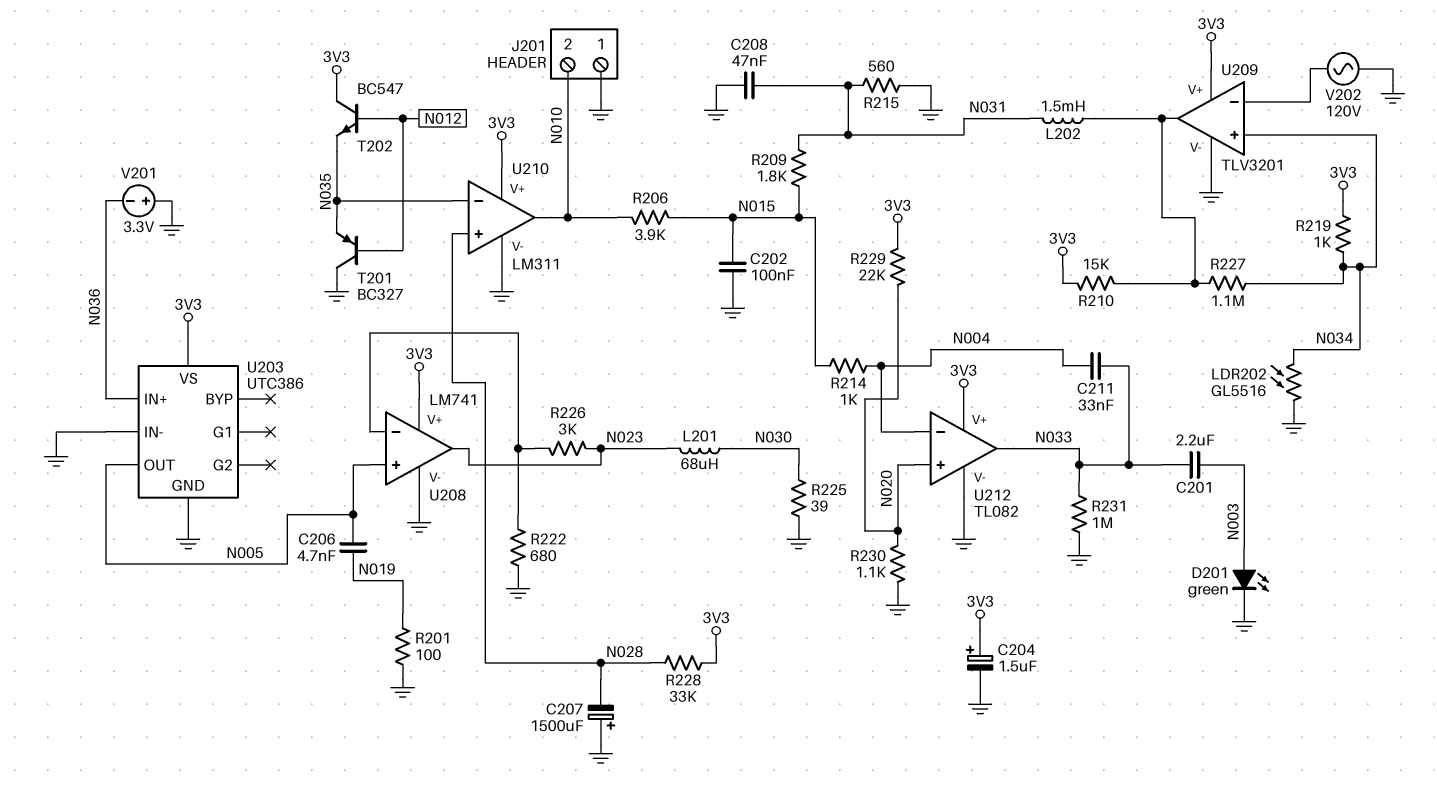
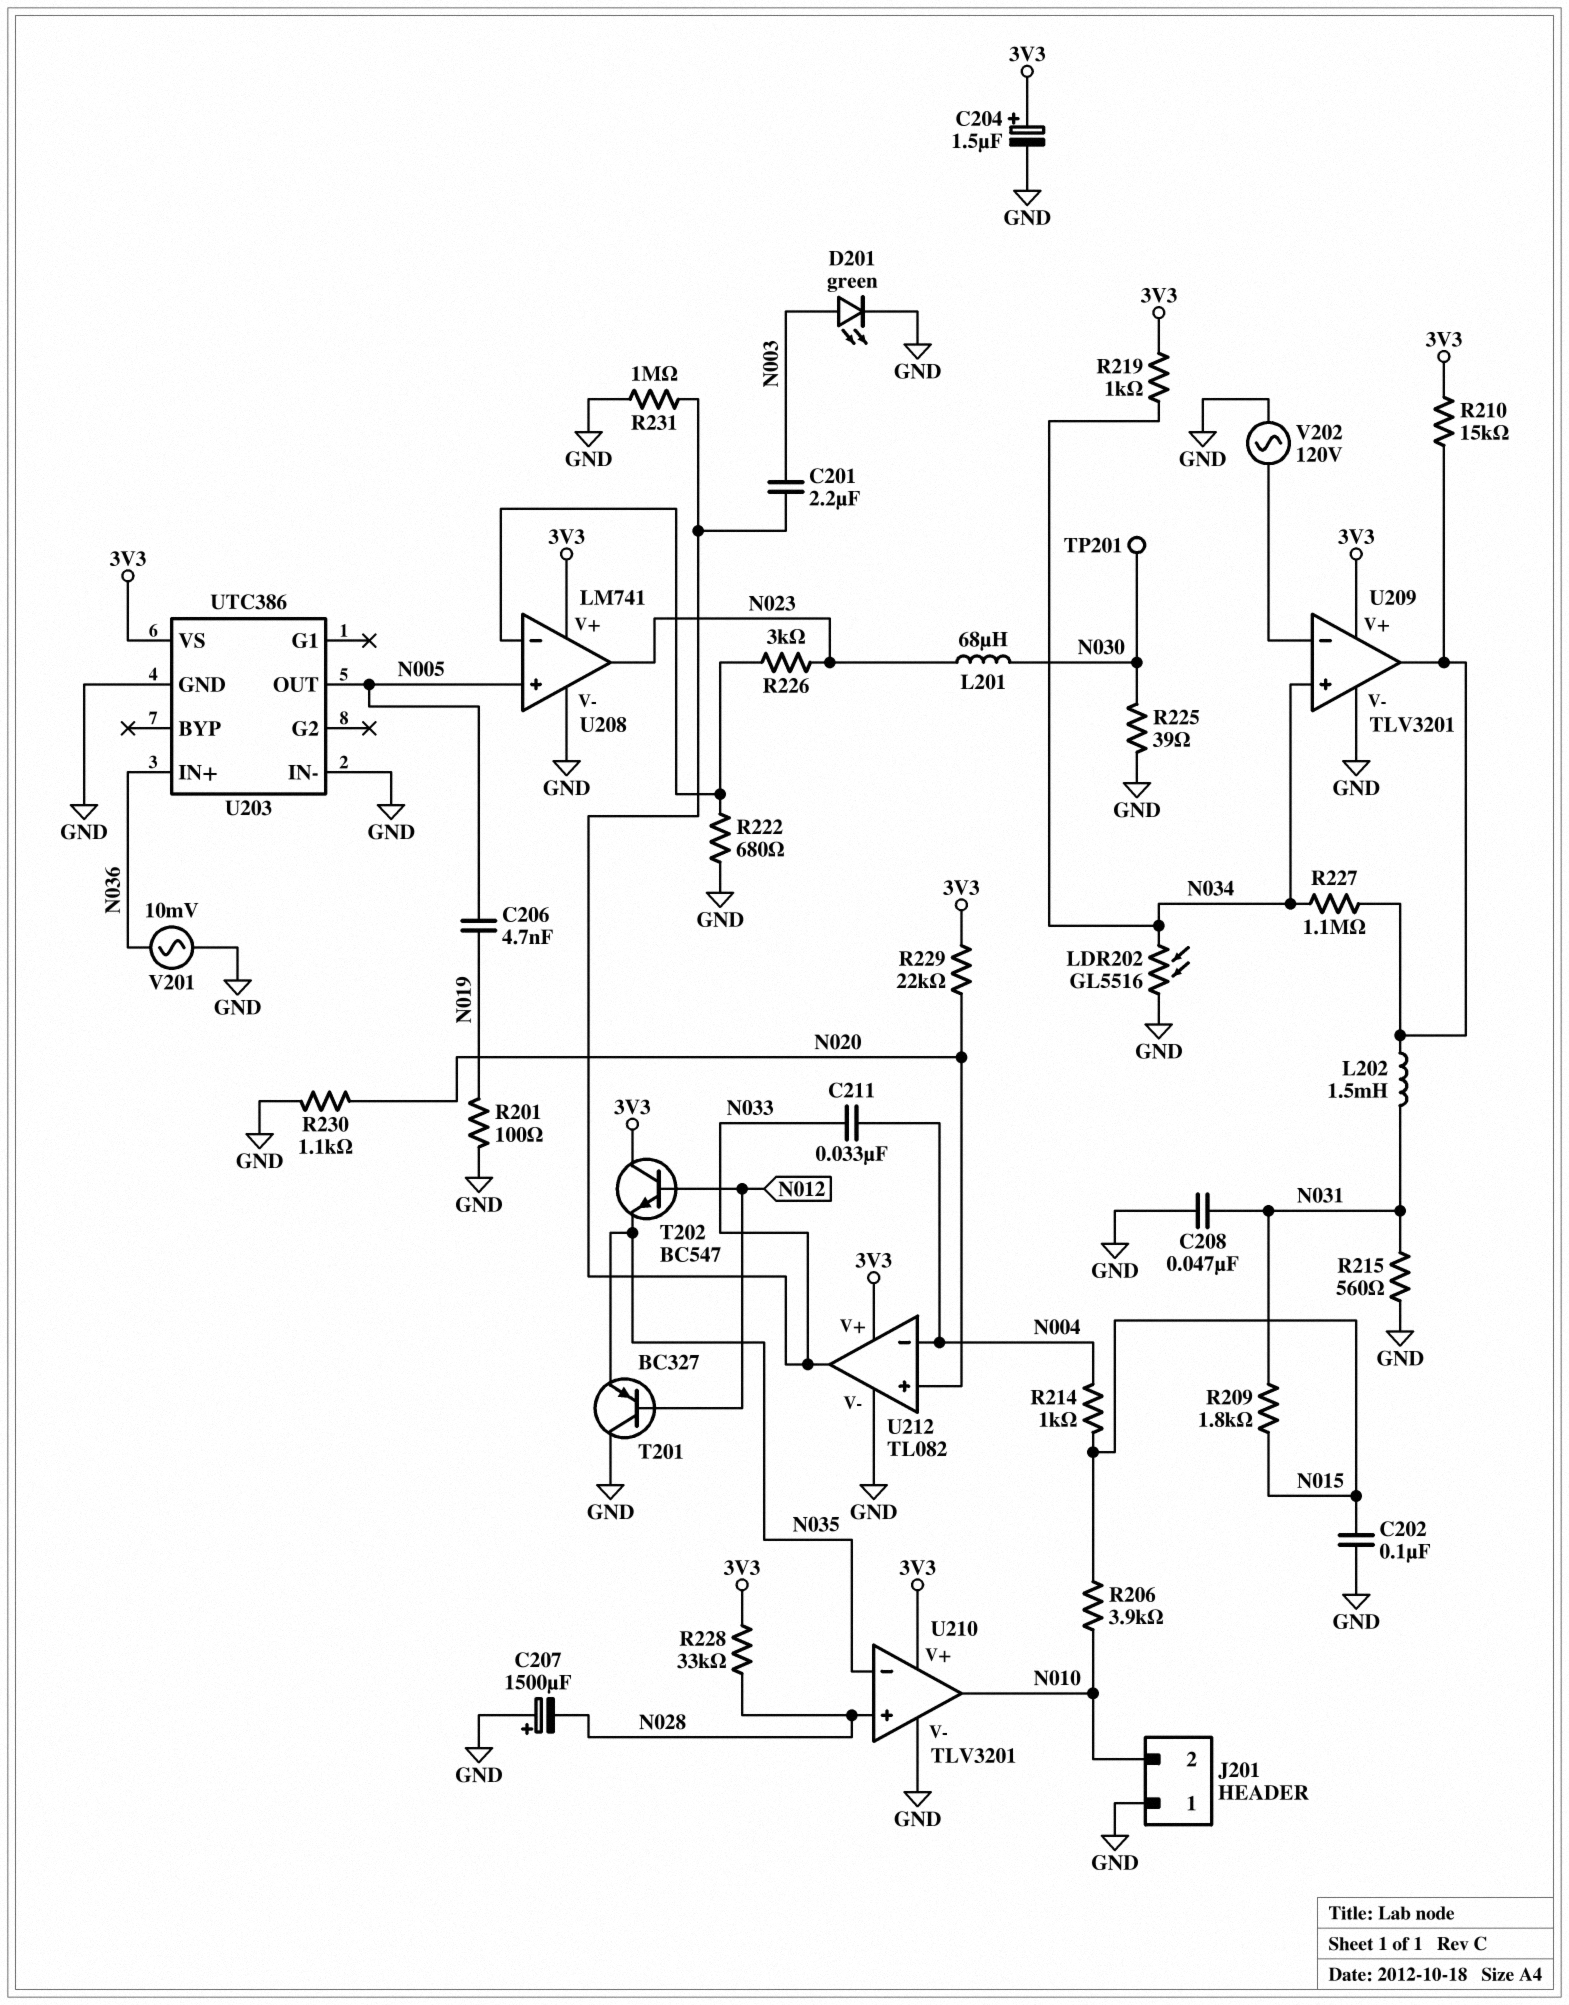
TP201: none -> test point (N030)
U210: LM311 -> TLV3201
V201: 3.3V (plus GND, minus N036) -> AC 10mV (GND, N036)

